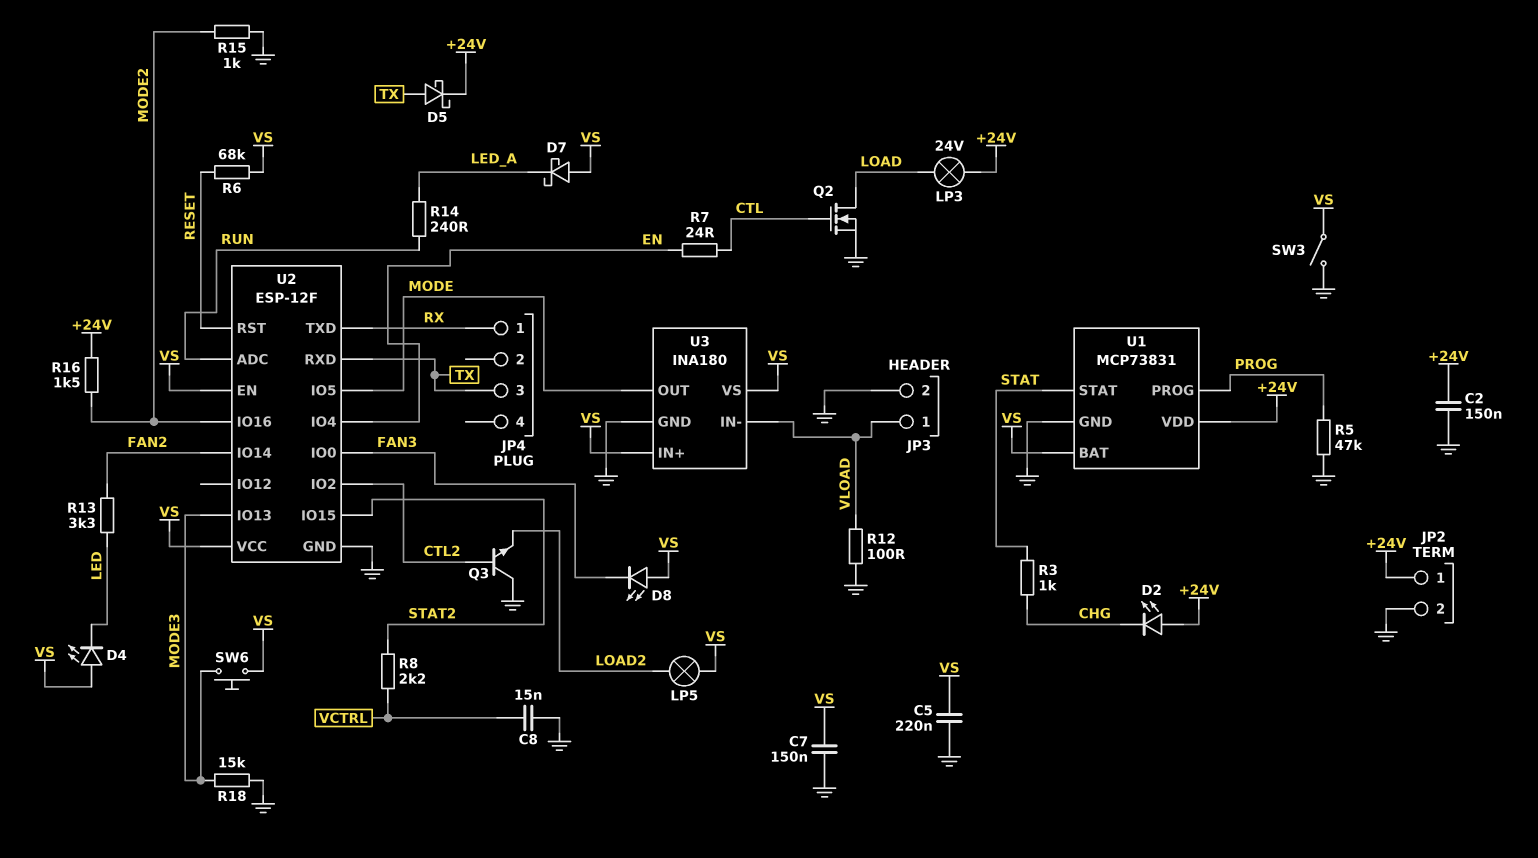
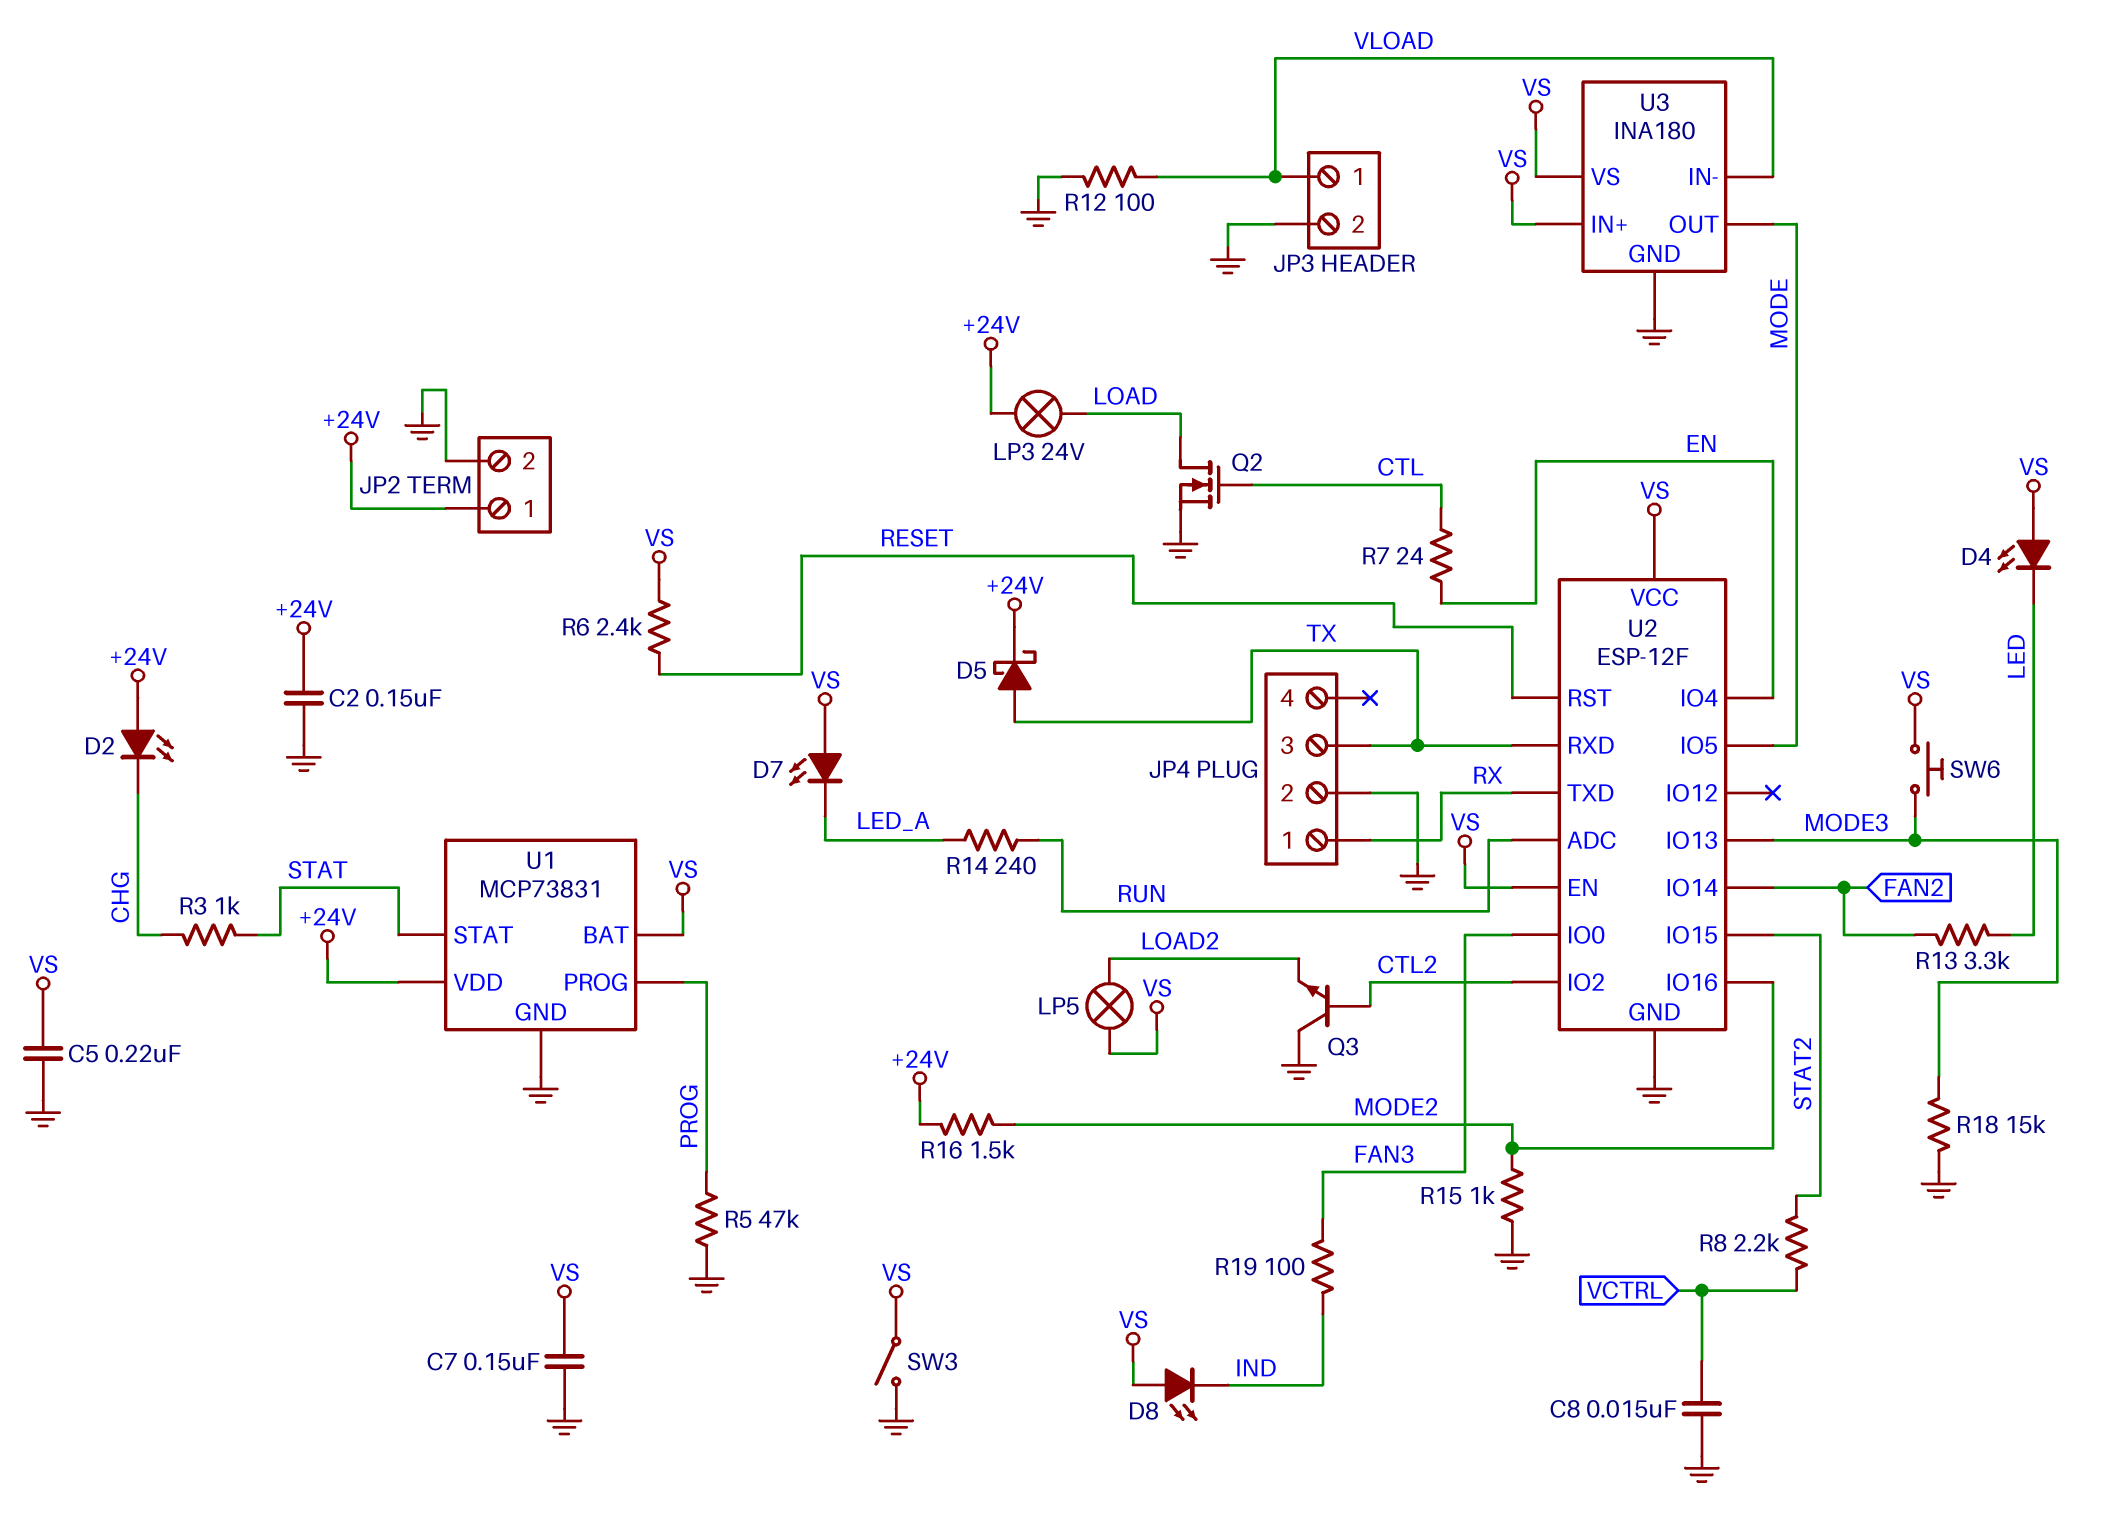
D7: schottky (A VS, K LED_A) -> LED (A VS, K LED_A)
D8: LED (A VS, K FAN3) -> LED (A VS, K IND)
JP4 pin 2: none -> GND
R6: 68k (RESET, VS) -> 2.4k (RESET, VS)
R19: none -> 100 (FAN3, IND)

